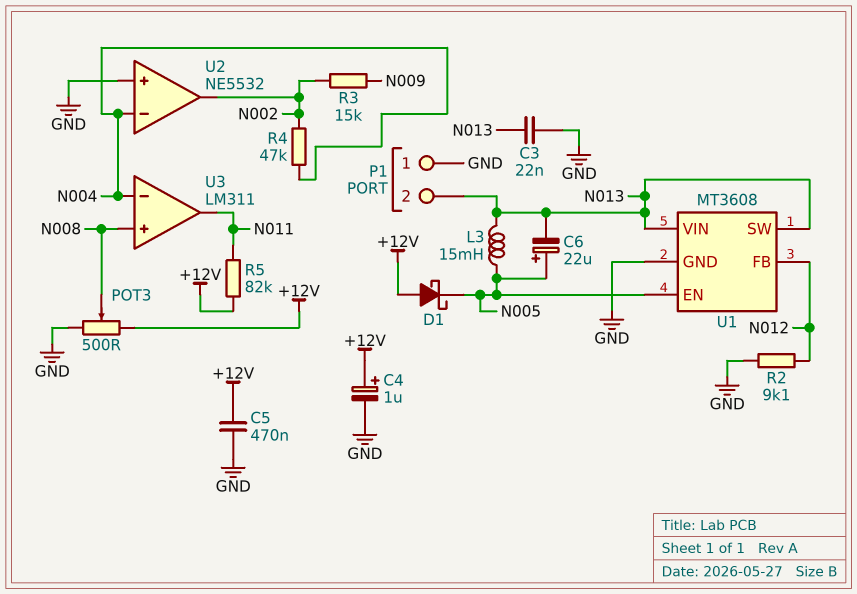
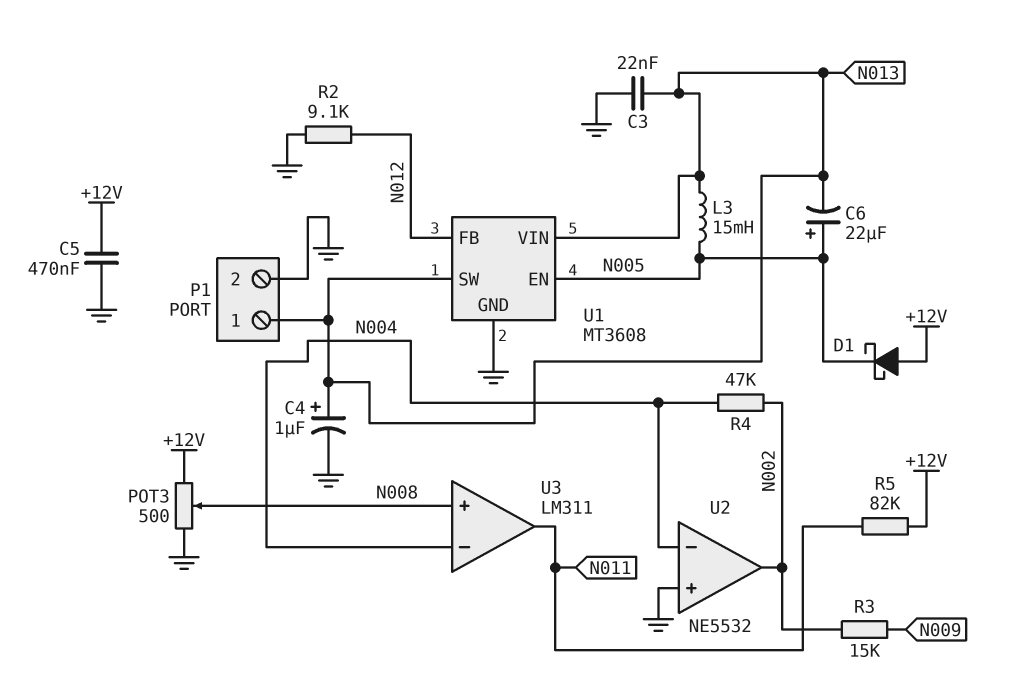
C4: 1uF (plus +12V, minus GND) -> 1uF (plus N013, minus GND)
P1 pin 1: GND -> N013
P1 pin 2: N013 -> GND

